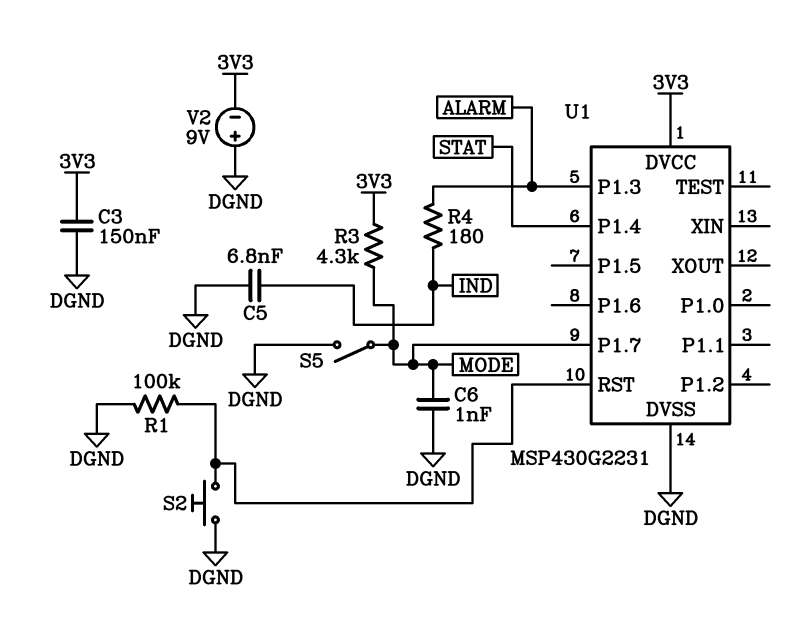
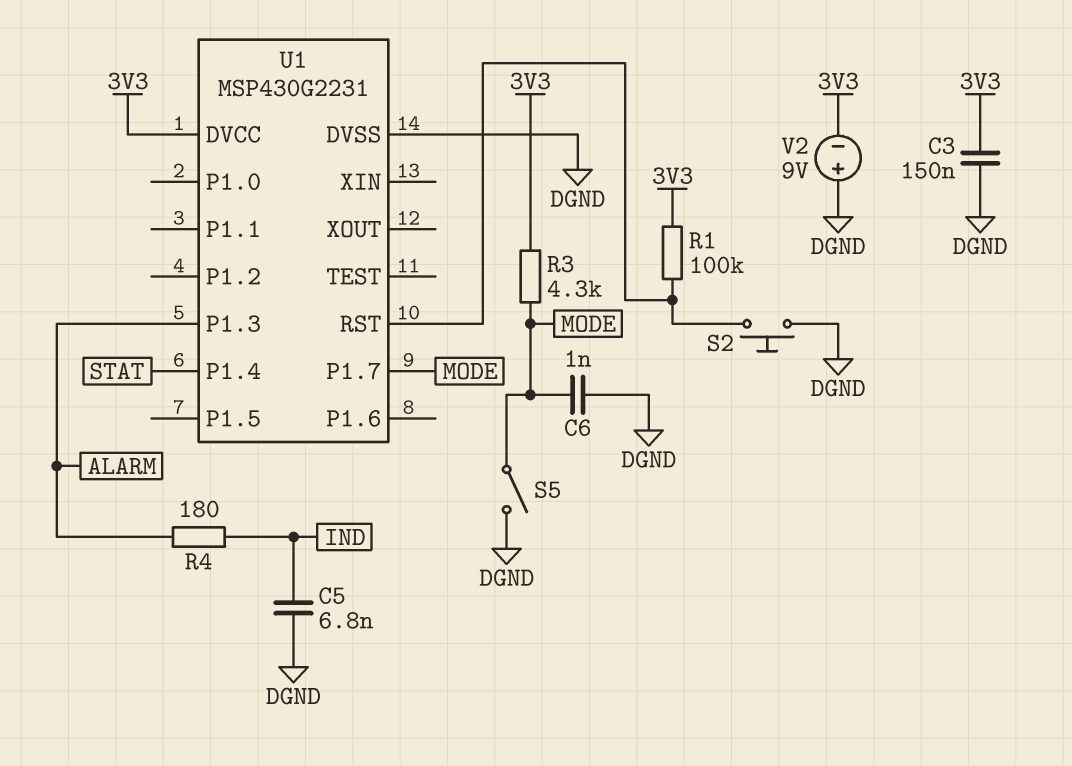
R1: 100k (DGND, U1/RST) -> 100k (3V3, U1/RST)

